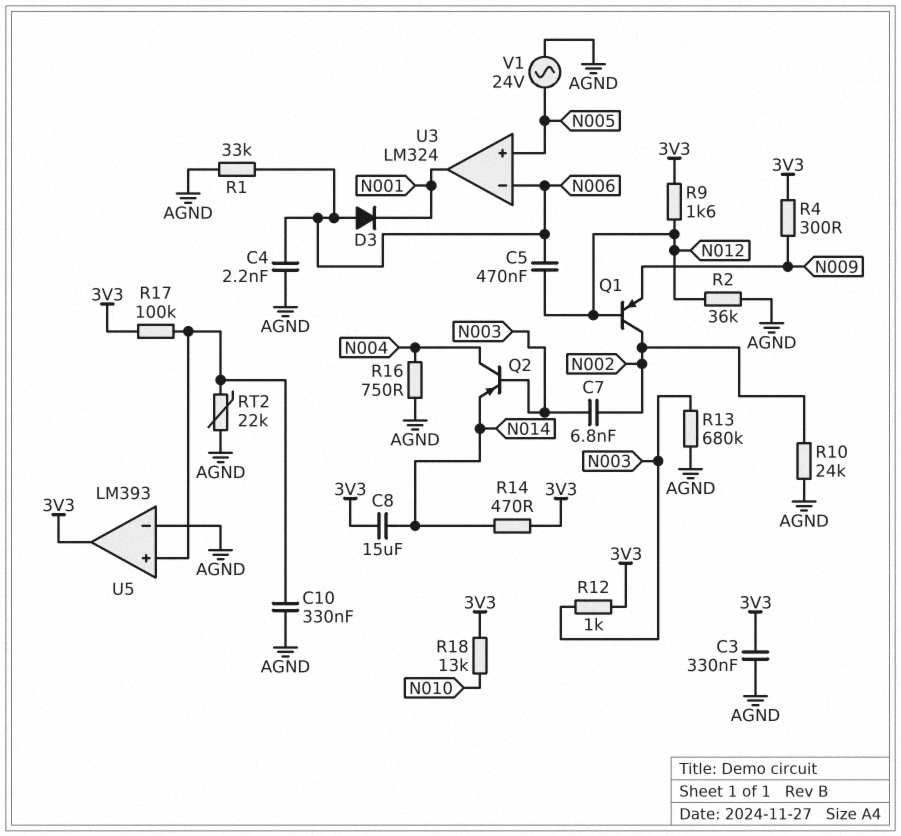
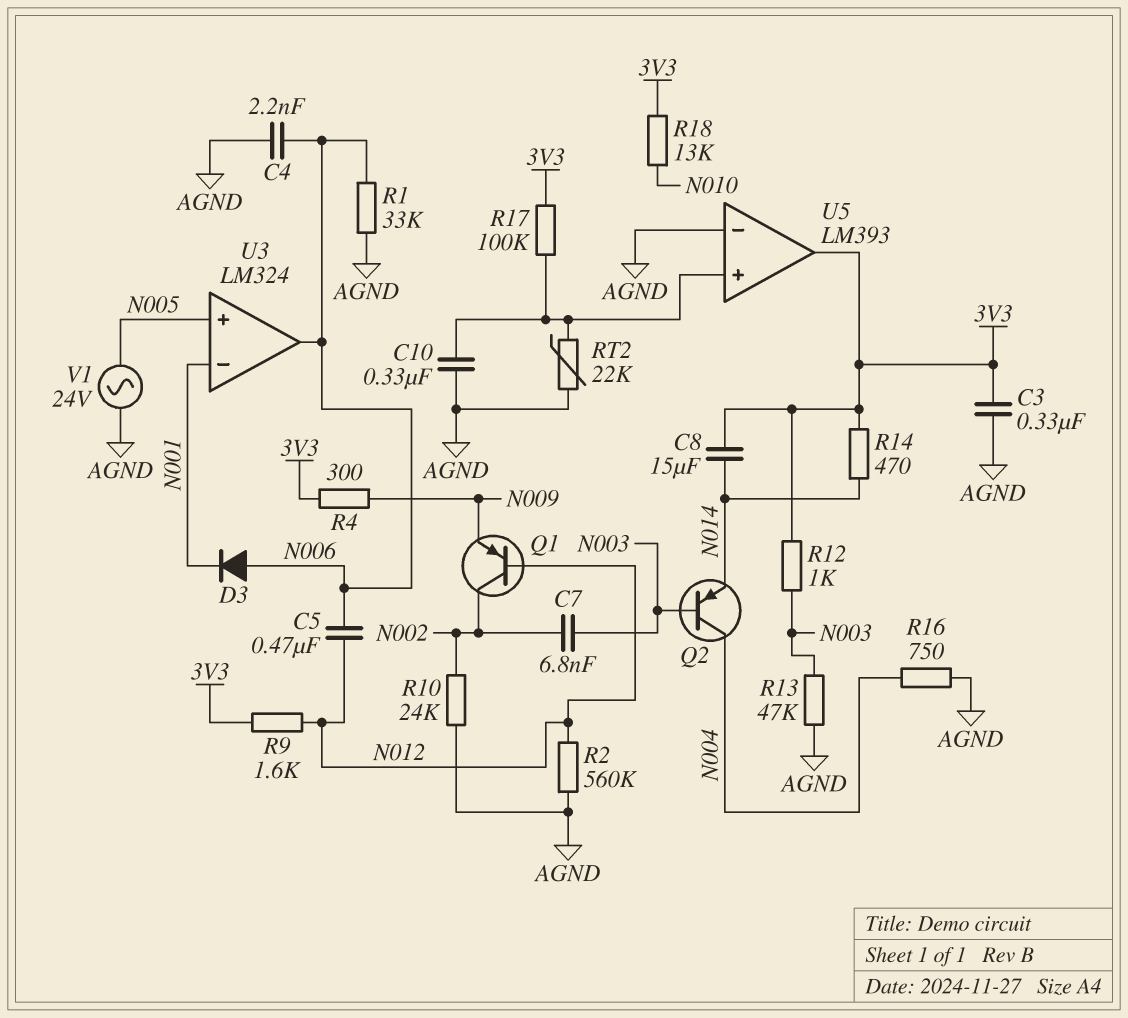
R2: 36k (AGND, N012) -> 560k (AGND, N012)
R13: 680k (AGND, N003) -> 47k (AGND, N003)
U3 pin in-: N006 -> N001
U3 pin out: N001 -> N006

